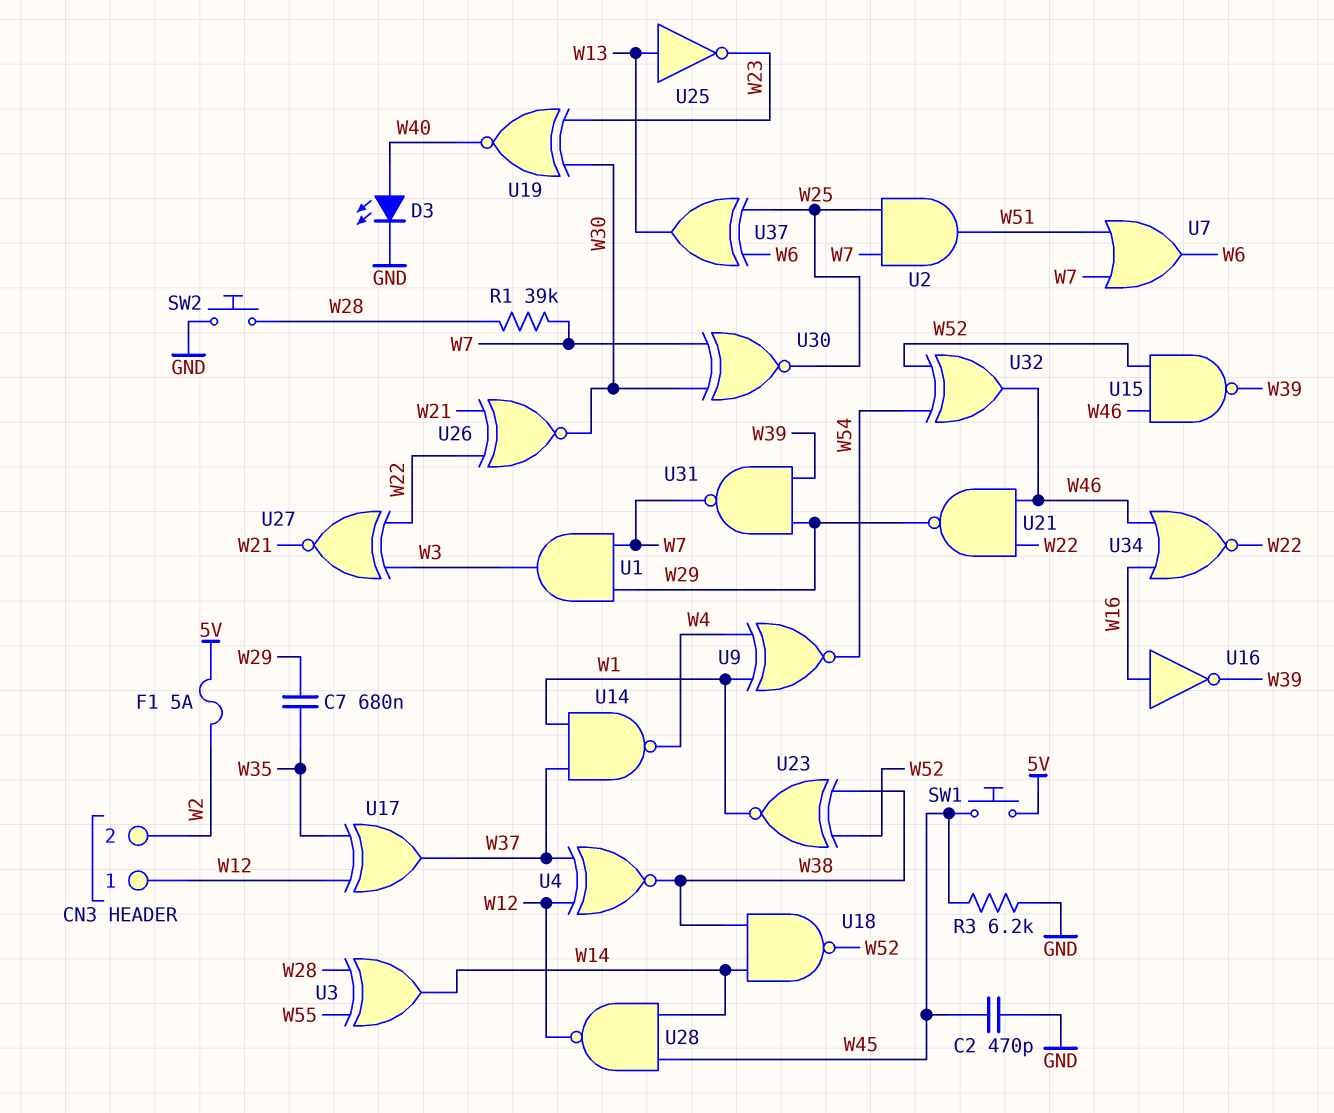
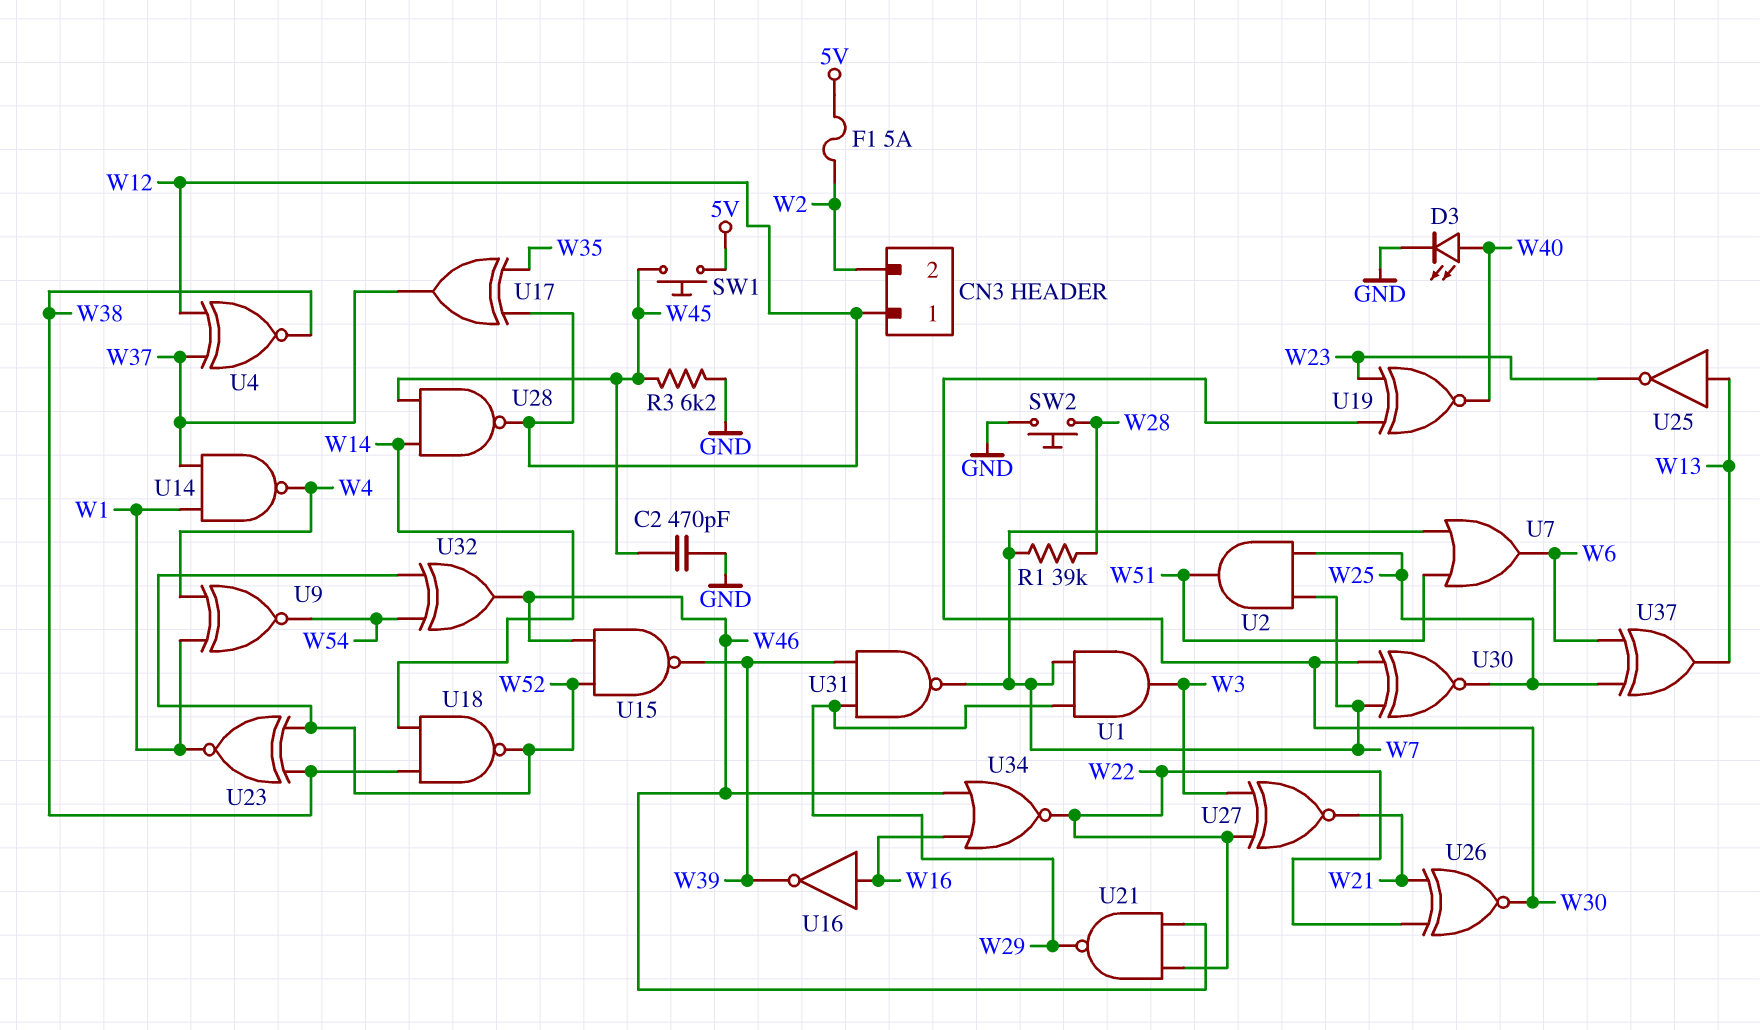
C7: 680nF (W29, W35) -> none
U3: XOR (in W28, in W55, out W14) -> none

